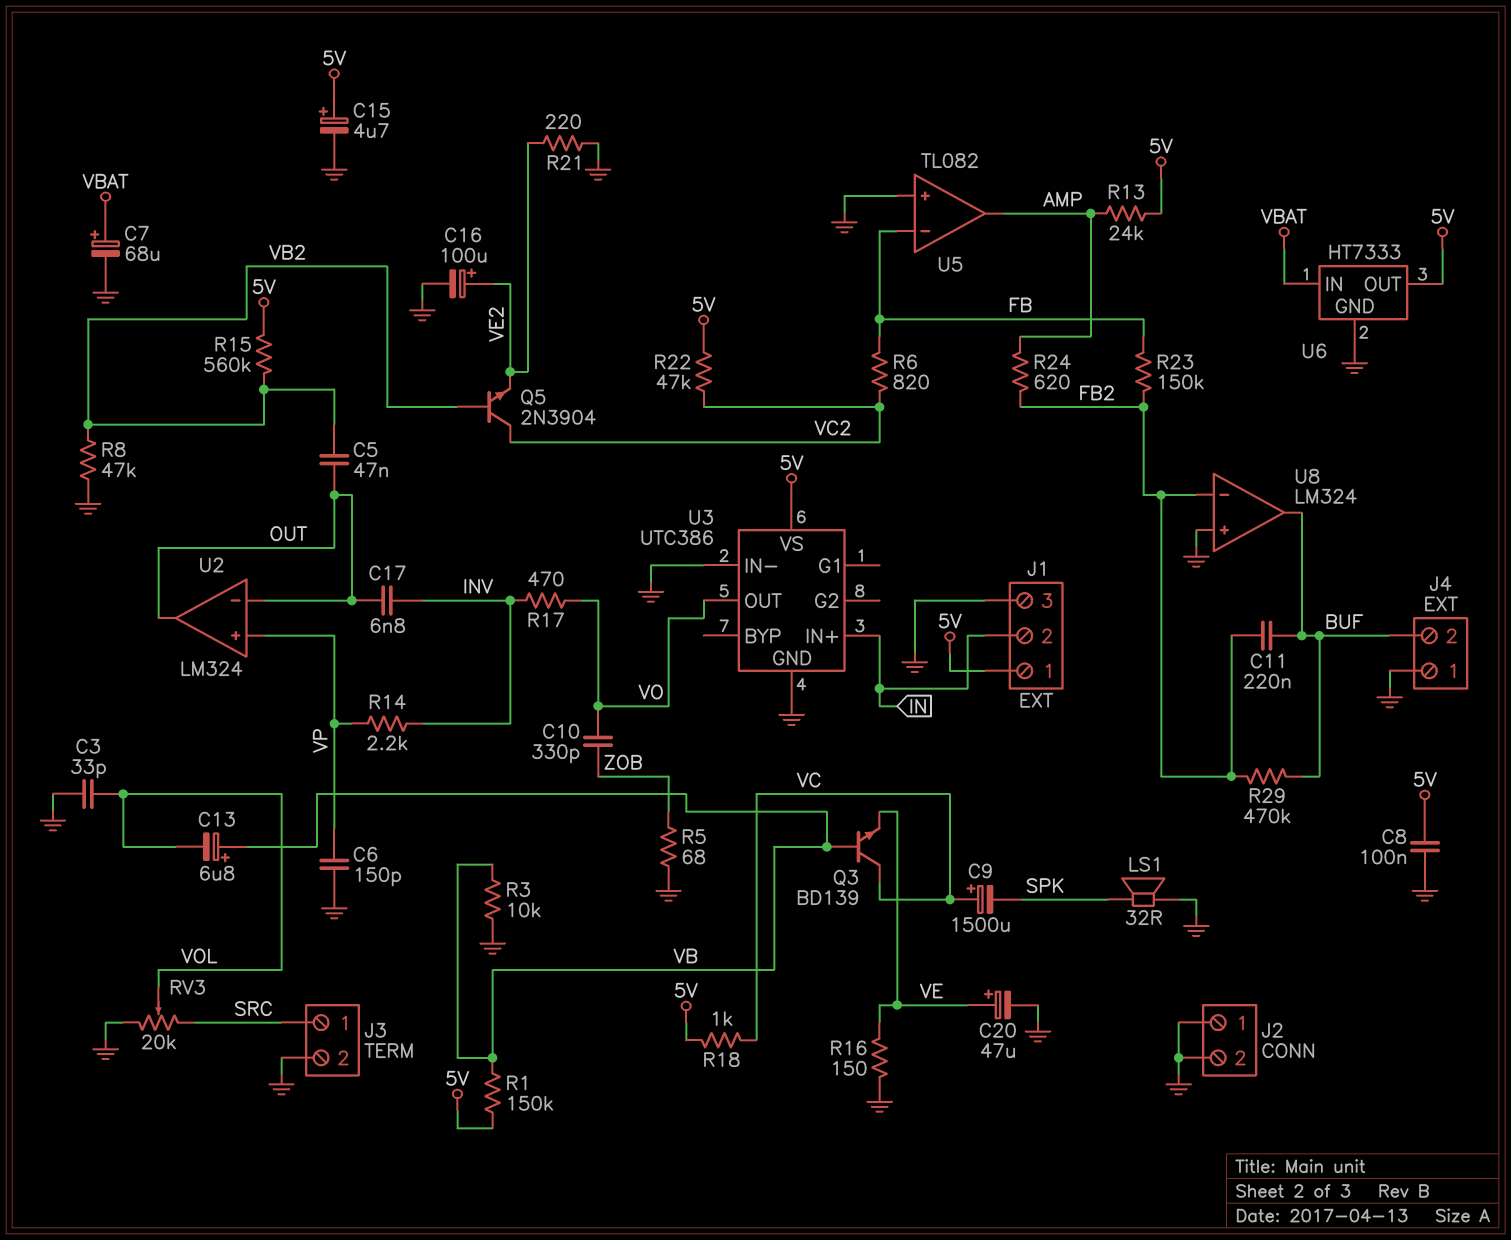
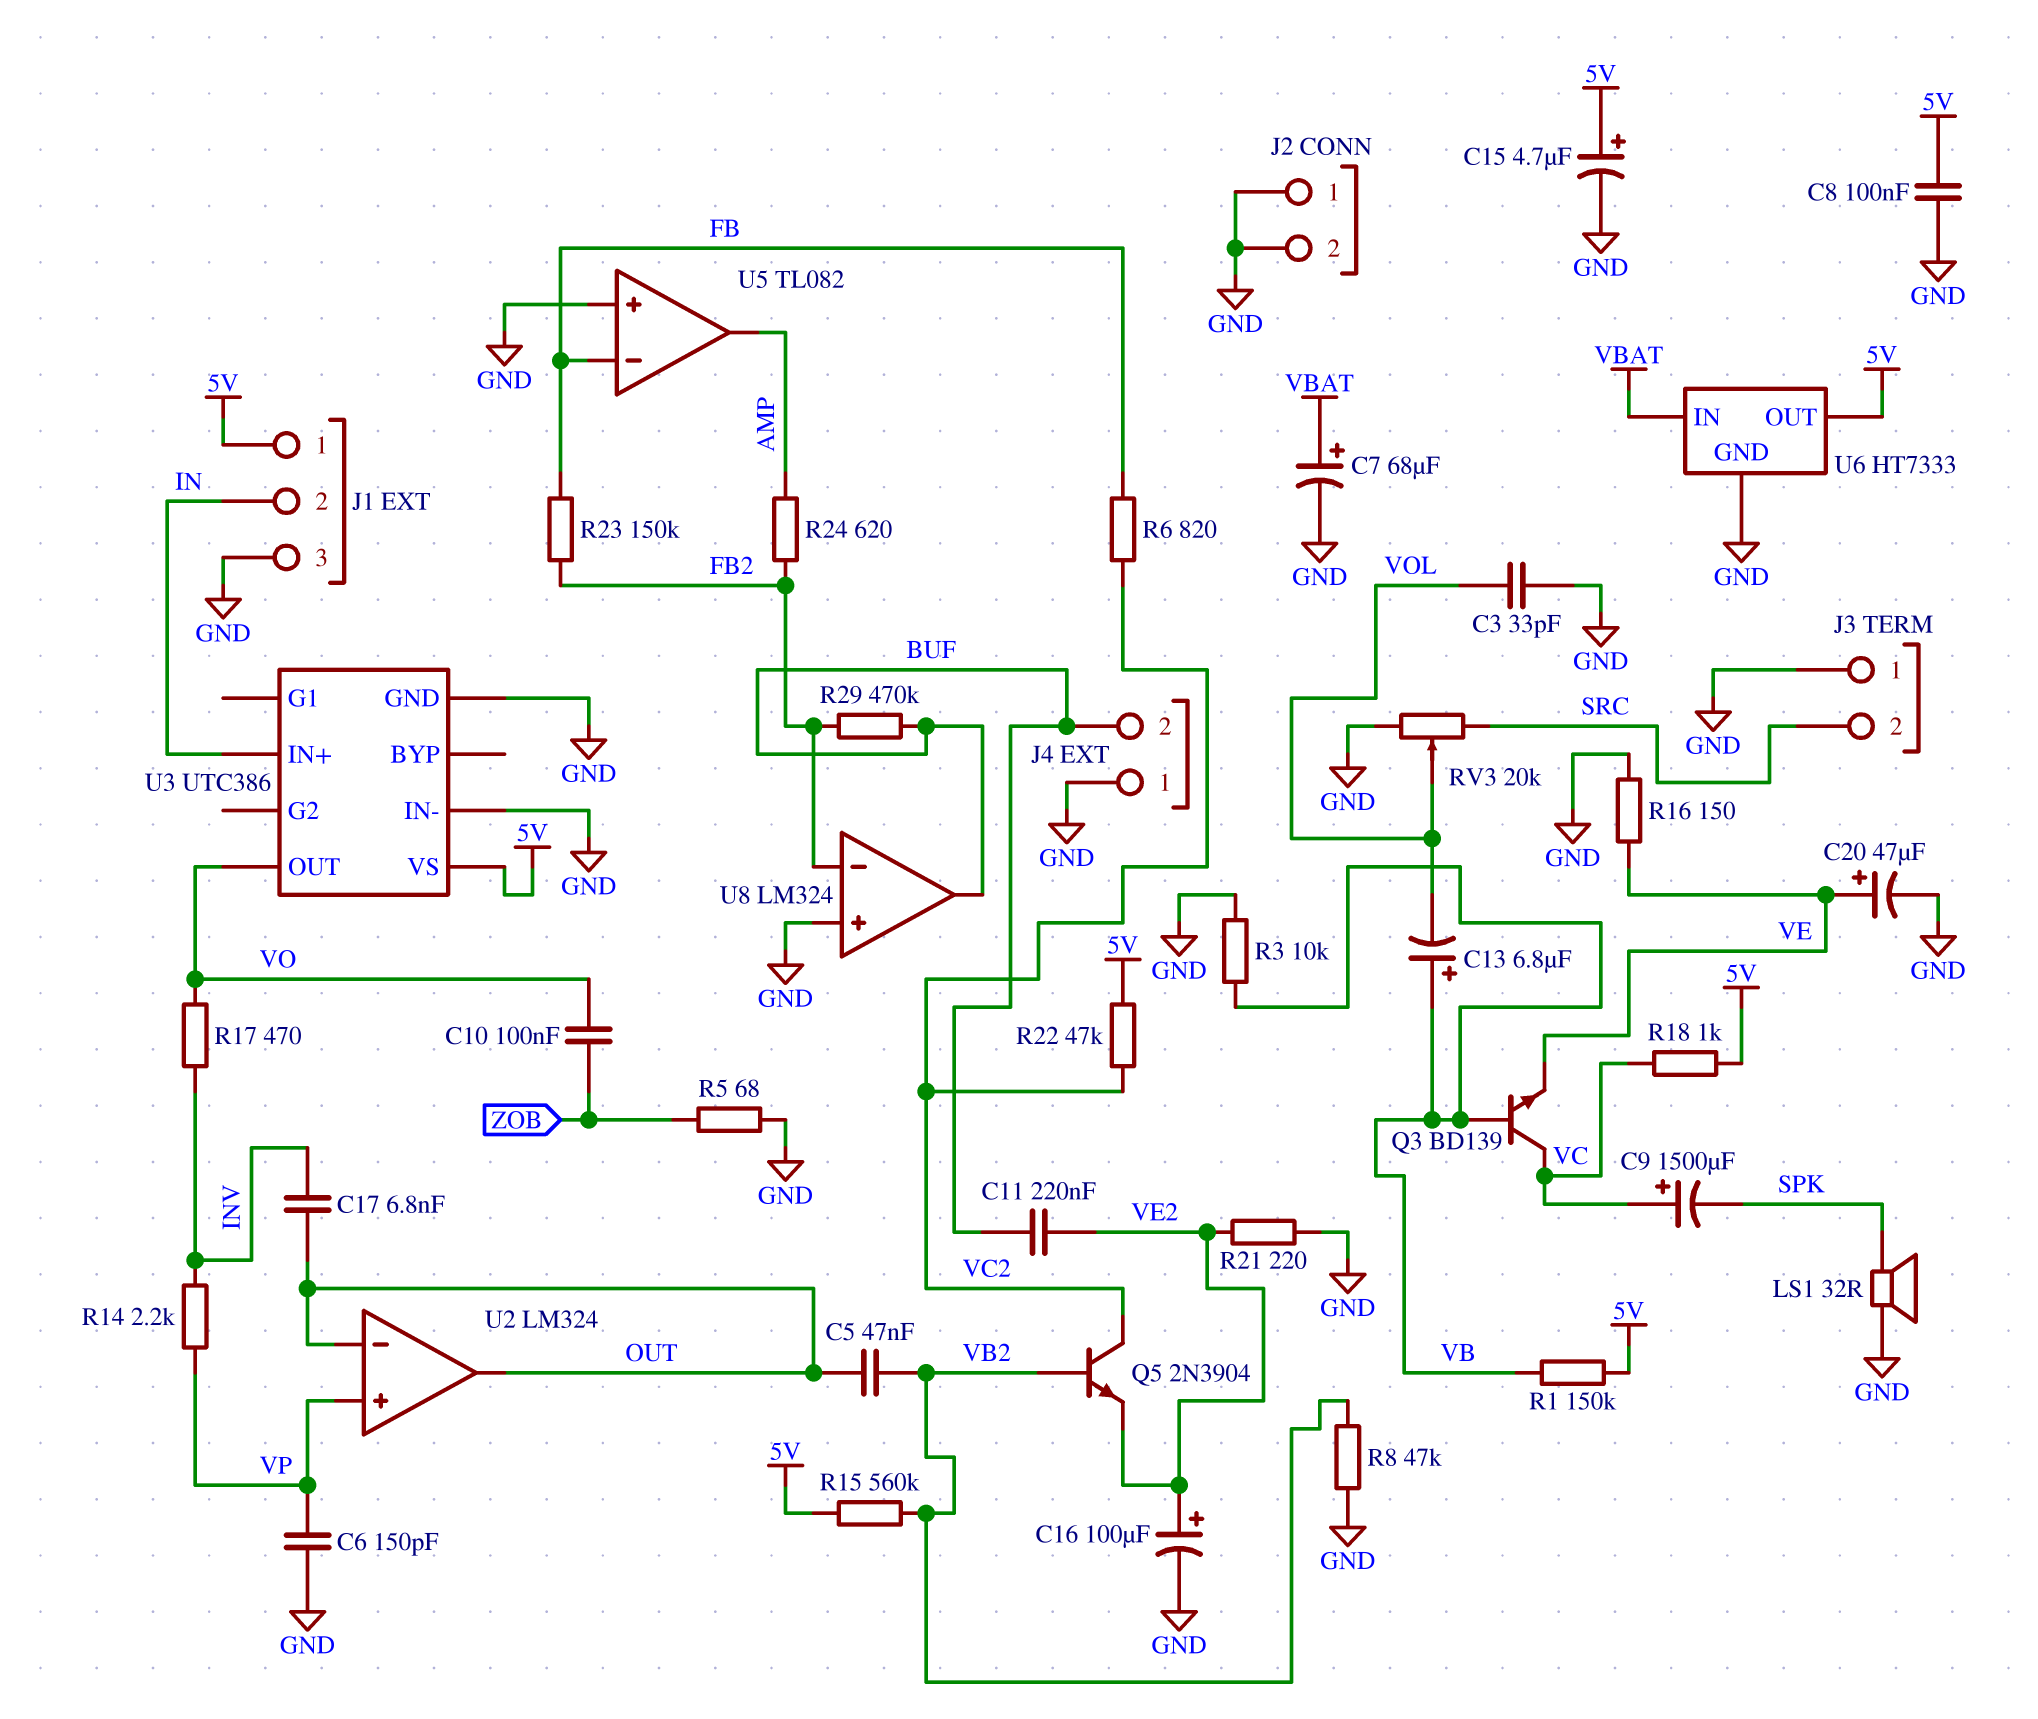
C10: 330pF (VO, ZOB) -> 100nF (VO, ZOB)
C11: 220nF (BUF, FB2) -> 220nF (BUF, VE2)
J3 pin 1: SRC -> GND
J3 pin 2: GND -> SRC
R13: 24k (5V, AMP) -> none

